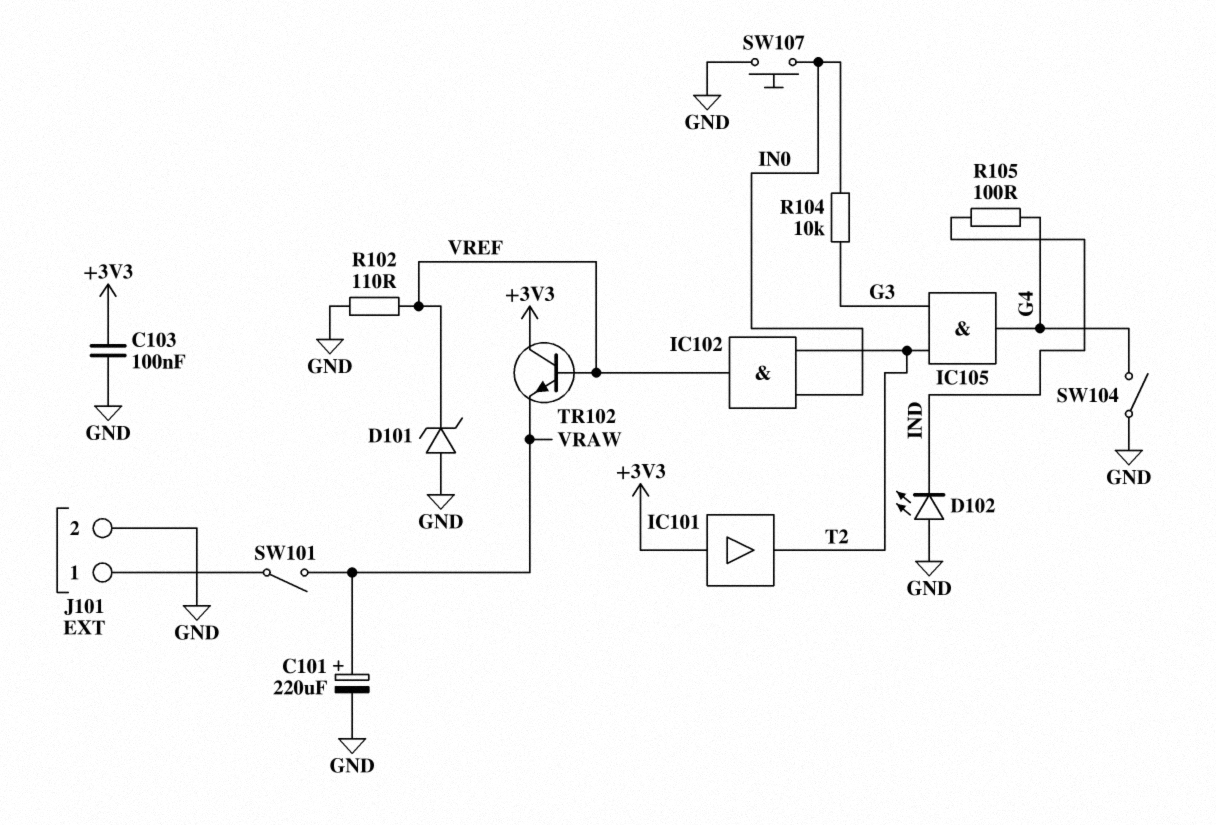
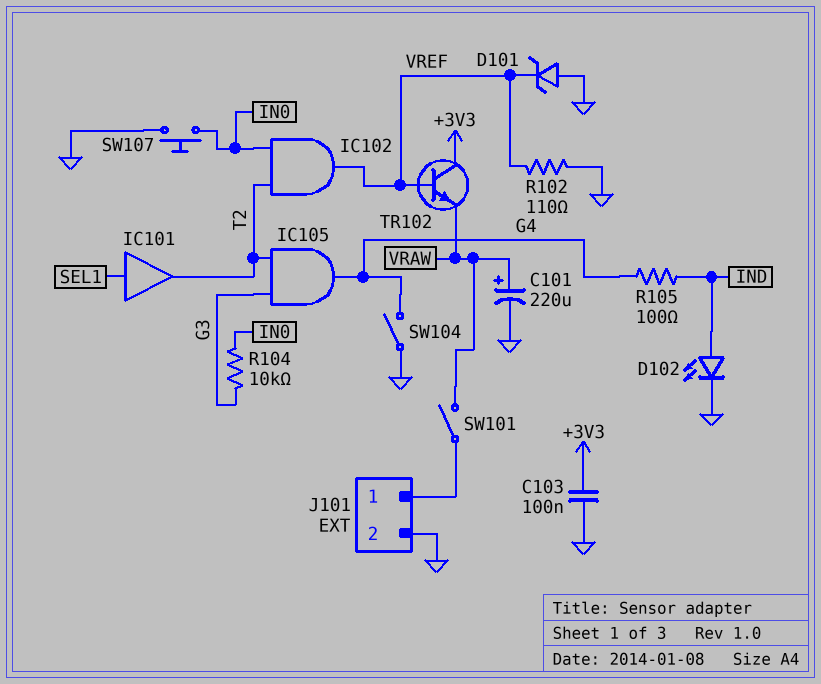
D102: LED (A GND, K IND) -> LED (A IND, K GND)
IC101: buffer (in +3V3, out T2) -> buffer (in SEL1, out T2)

